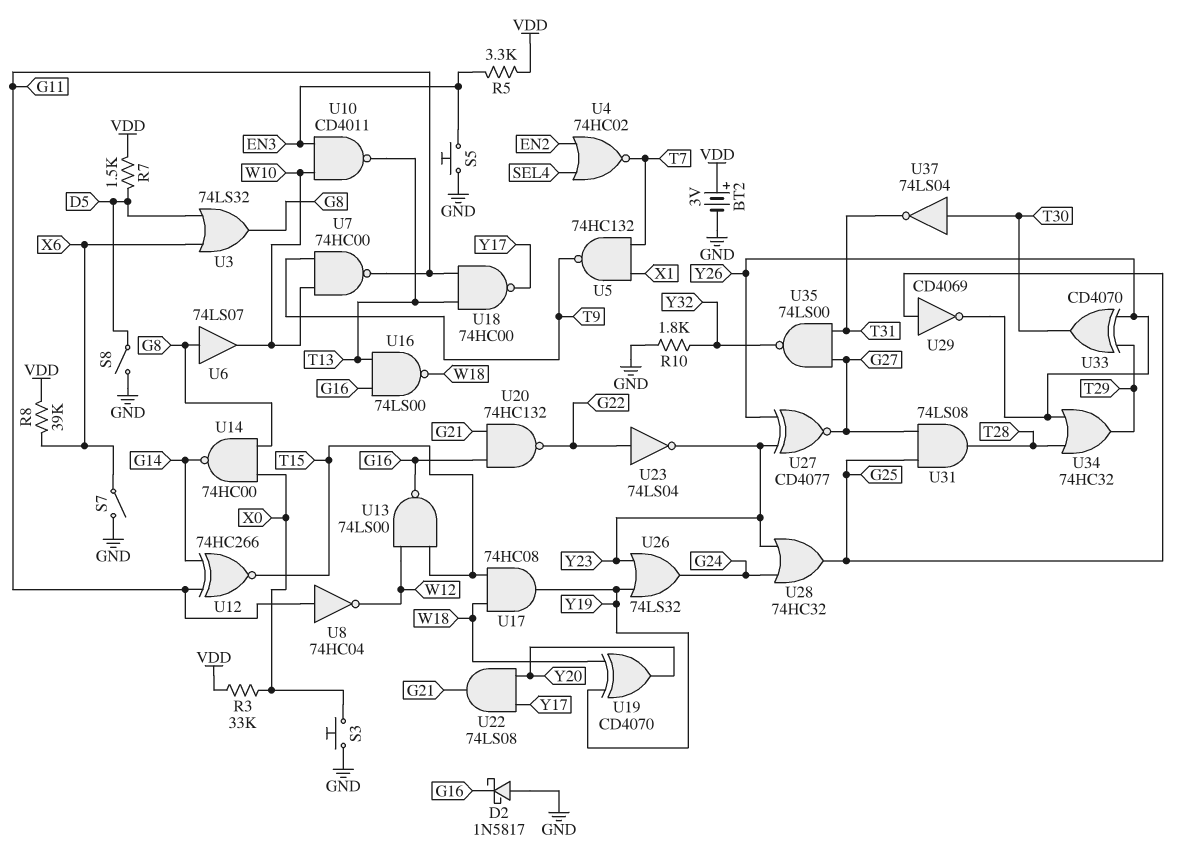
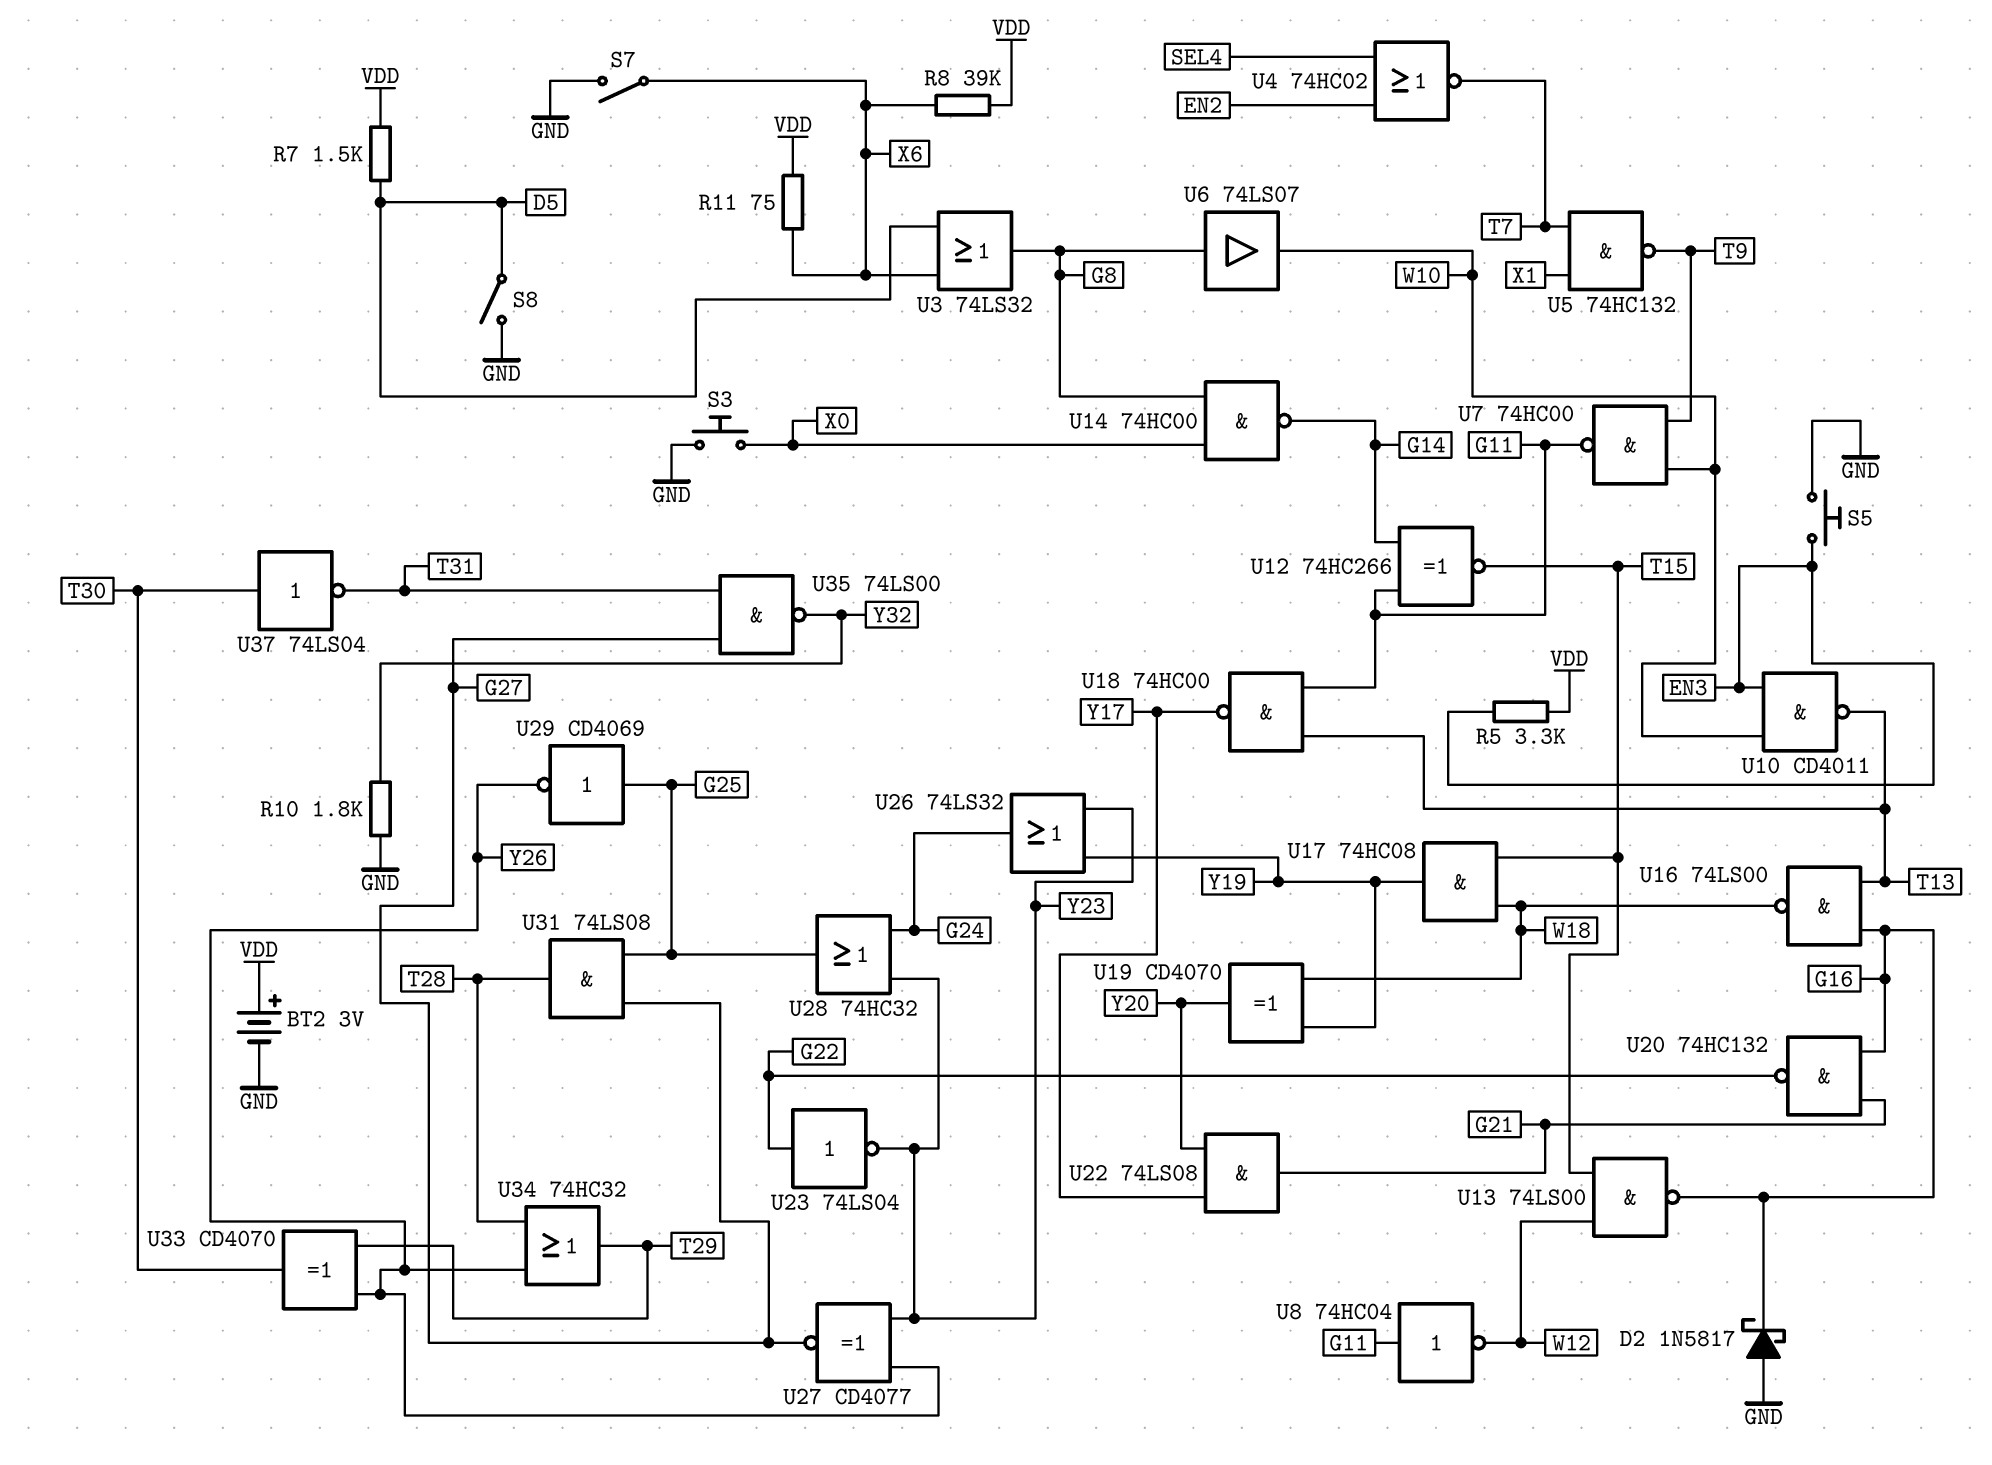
R3: 33k (VDD, X0) -> none
R11: none -> 75 (VDD, X6)

